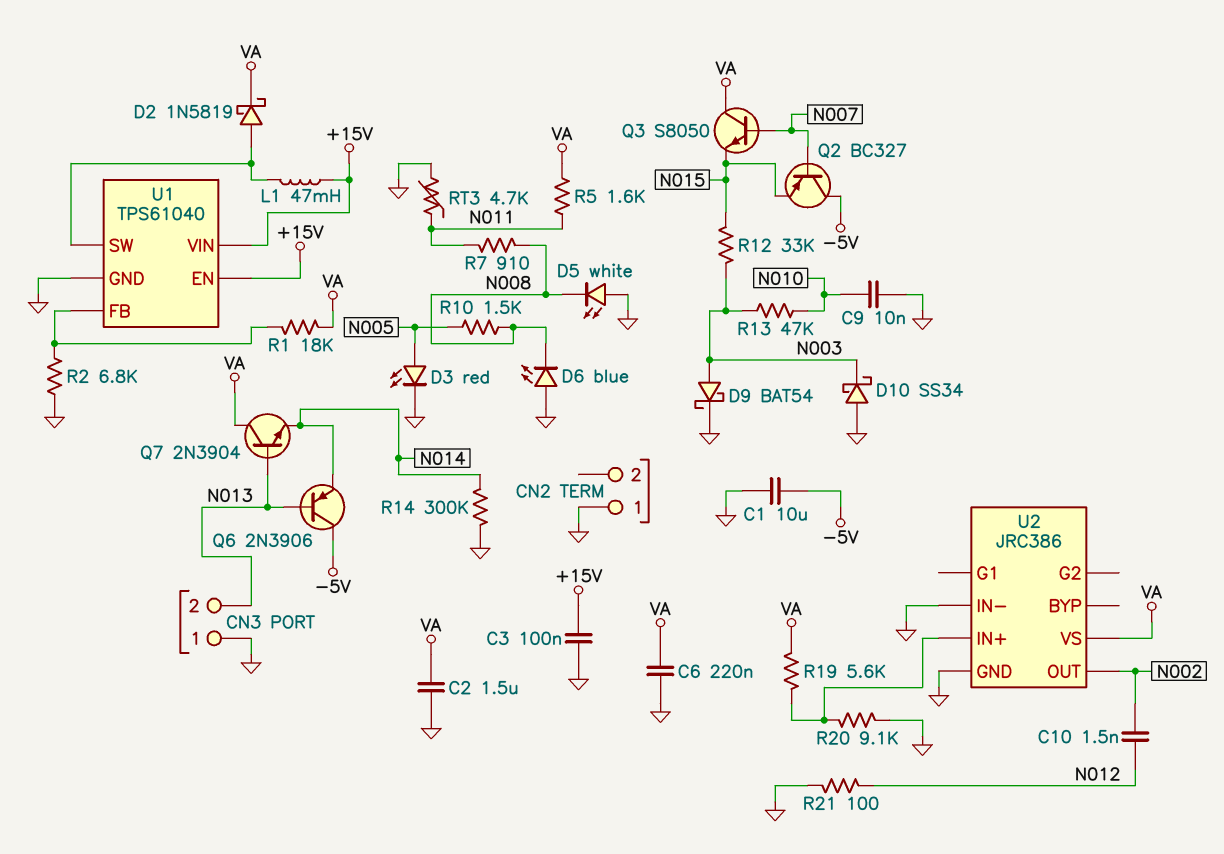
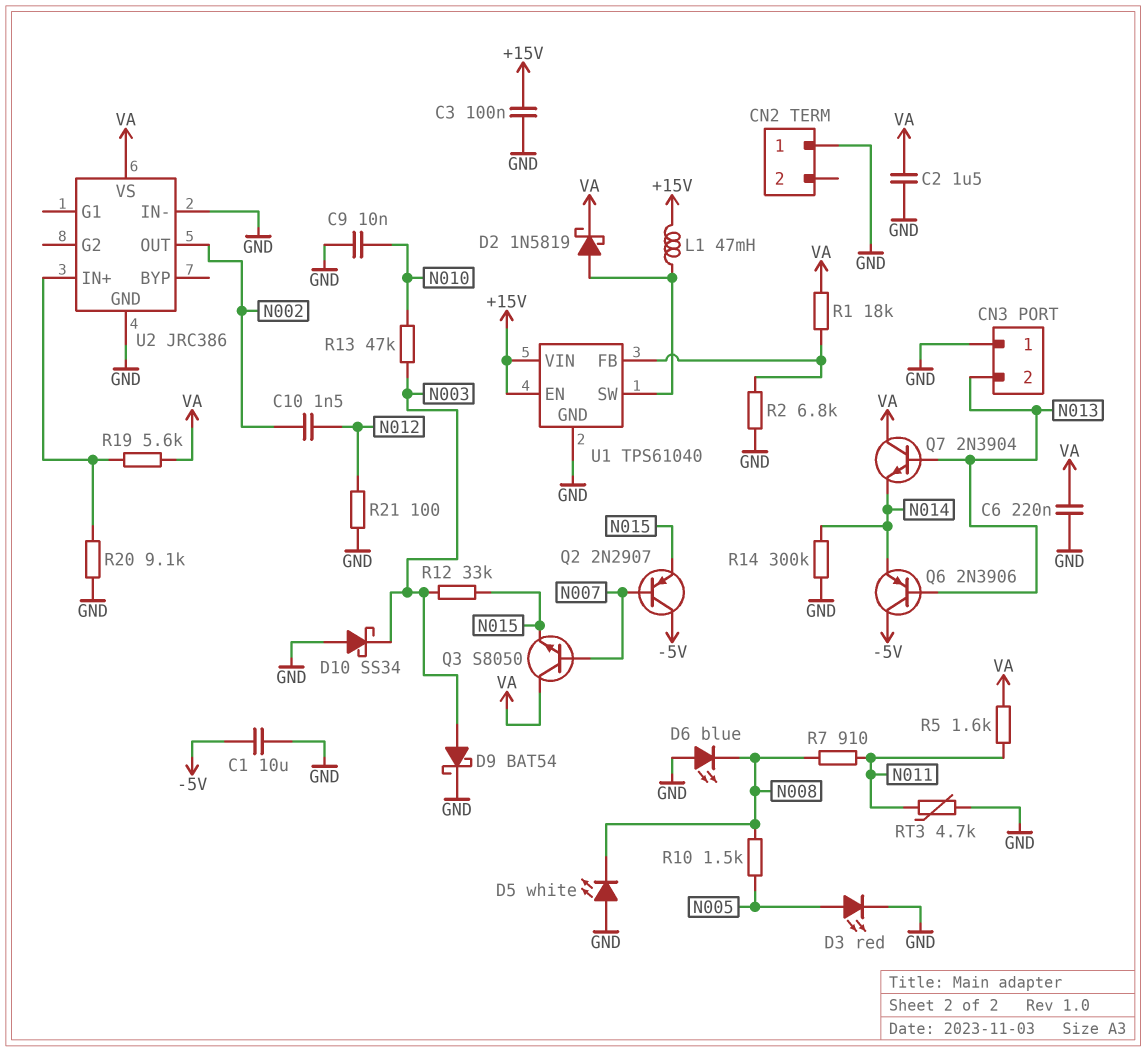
Q2: PNP BC327 (B N007, C -5V, E N015) -> PNP 2N2907 (B N007, C -5V, E N015)

